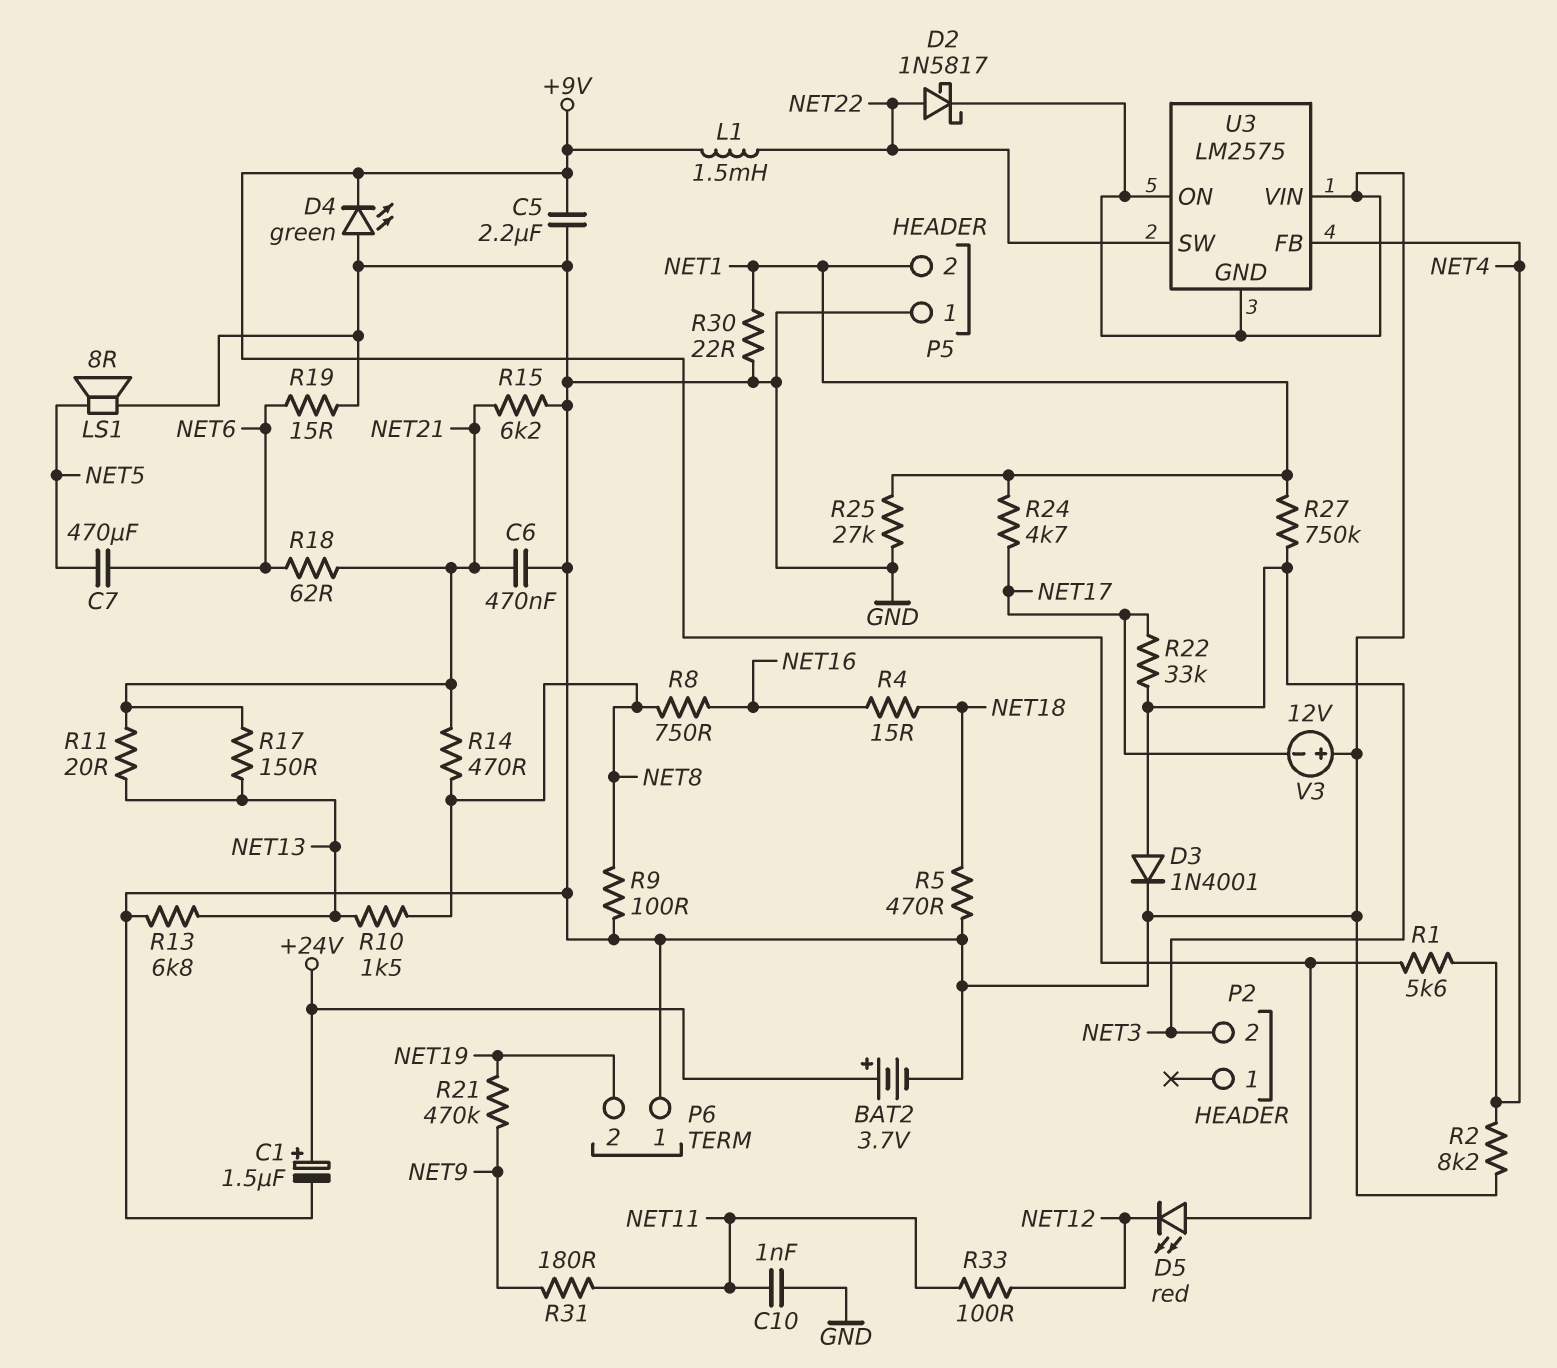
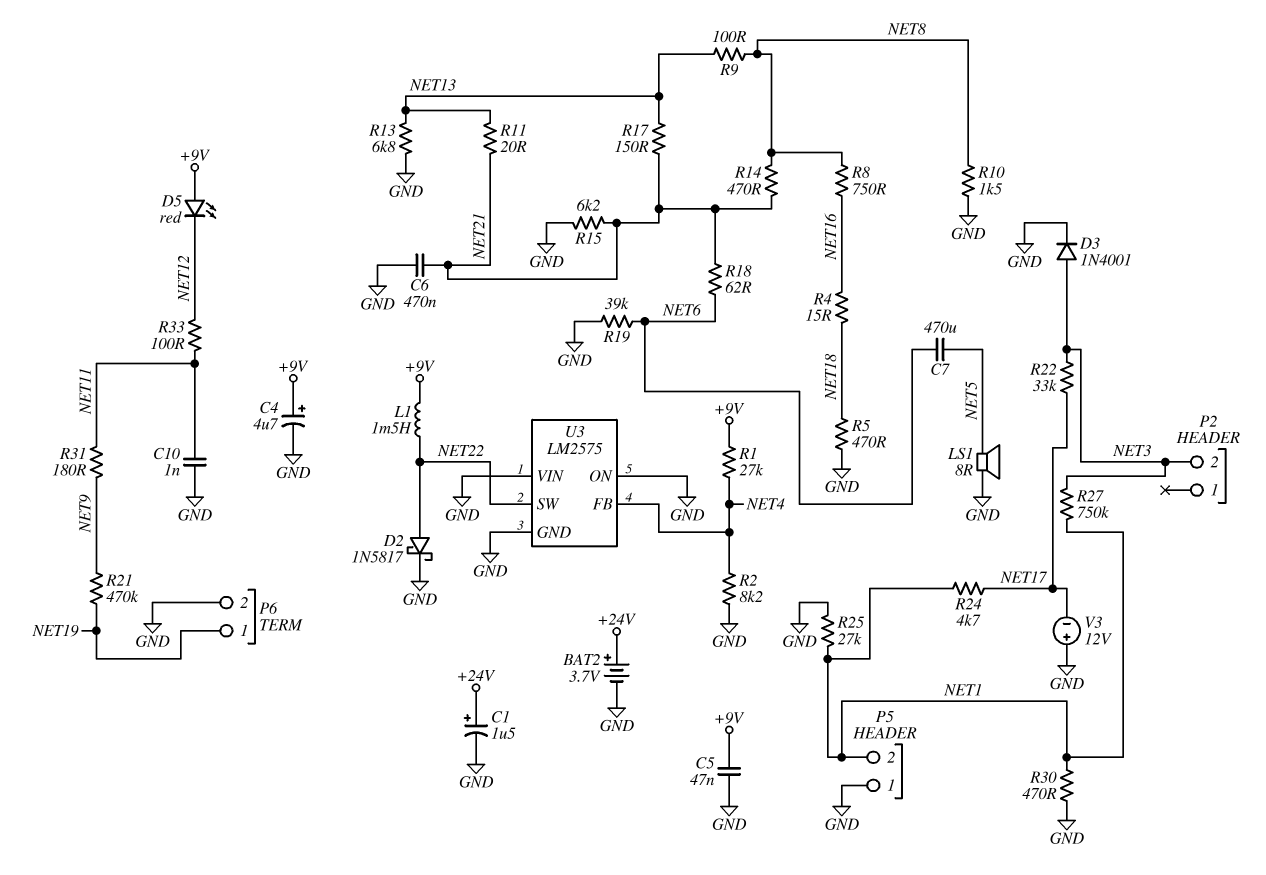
C4: none -> 4.7uF (plus +9V, minus GND)
C5: 2.2uF (+9V, GND) -> 47nF (+9V, GND)
D4: LED green (A GND, K +9V) -> none
P6 pin 1: GND -> NET19
P6 pin 2: NET19 -> GND
R1: 5.6k (+9V, NET4) -> 27k (+9V, NET4)
R9: 100 (GND, NET8) -> 100 (NET8, NET13)
R10: 1.5k (NET8, NET13) -> 1.5k (GND, NET8)
R19: 15 (GND, NET6) -> 39k (GND, NET6)
R30: 22 (GND, NET1) -> 470 (GND, NET1)

